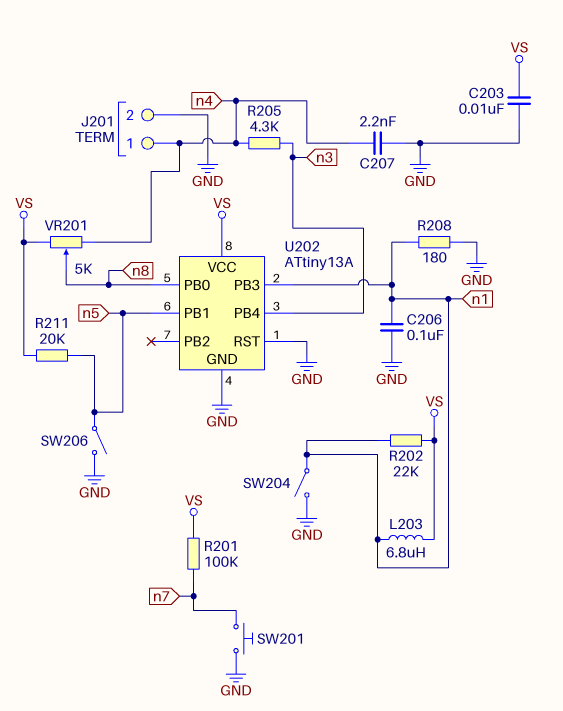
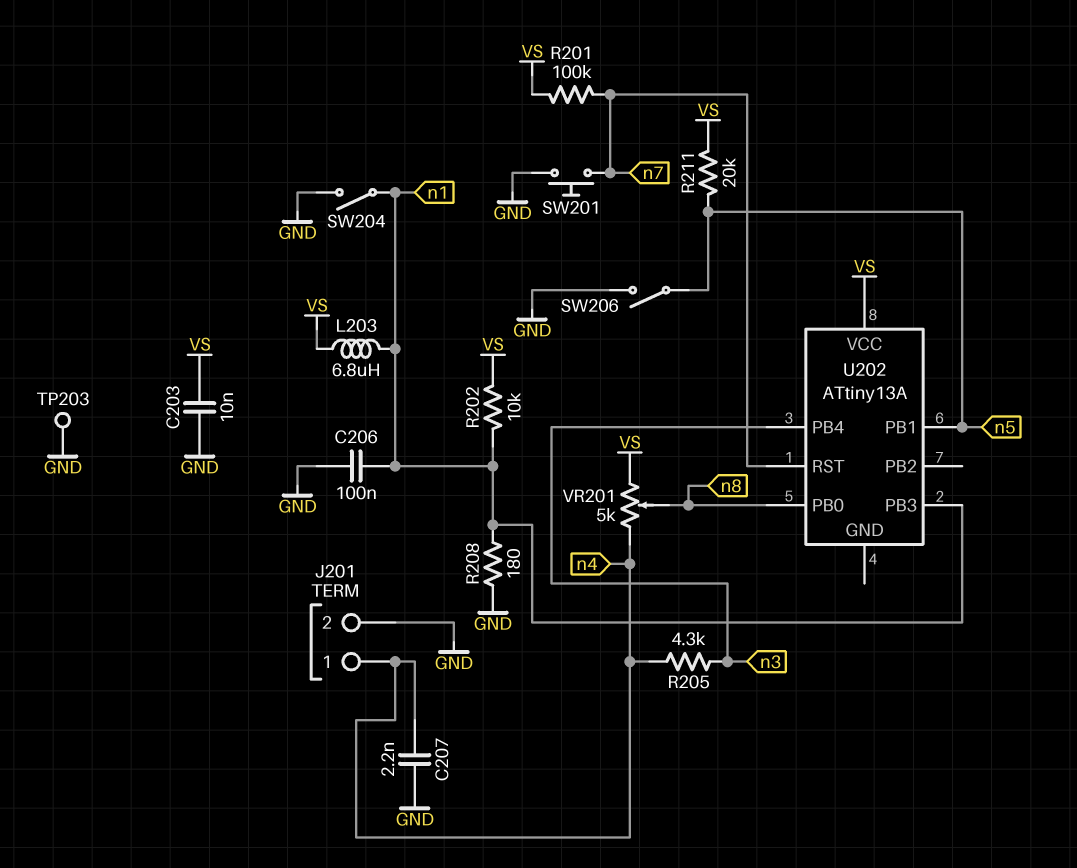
R202: 22k (VS, n1) -> 10k (VS, n1)
TP203: none -> test point (GND)
U202 pin GND: GND -> none
U202 pin RST: GND -> n7

